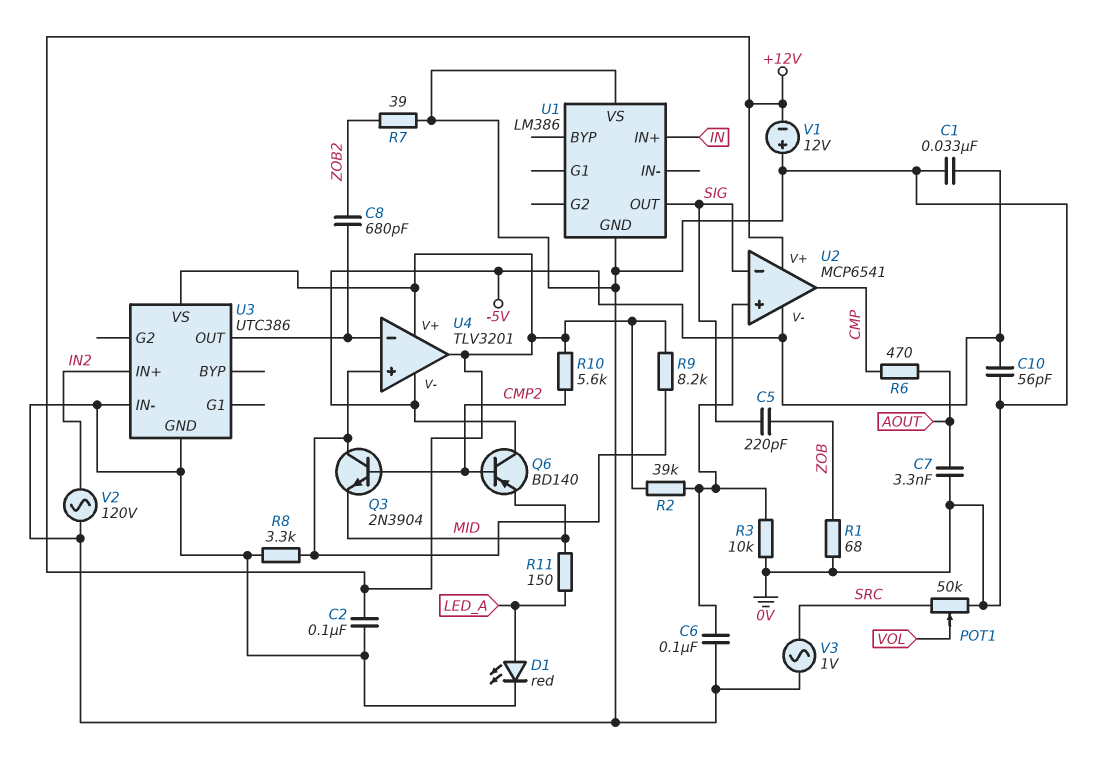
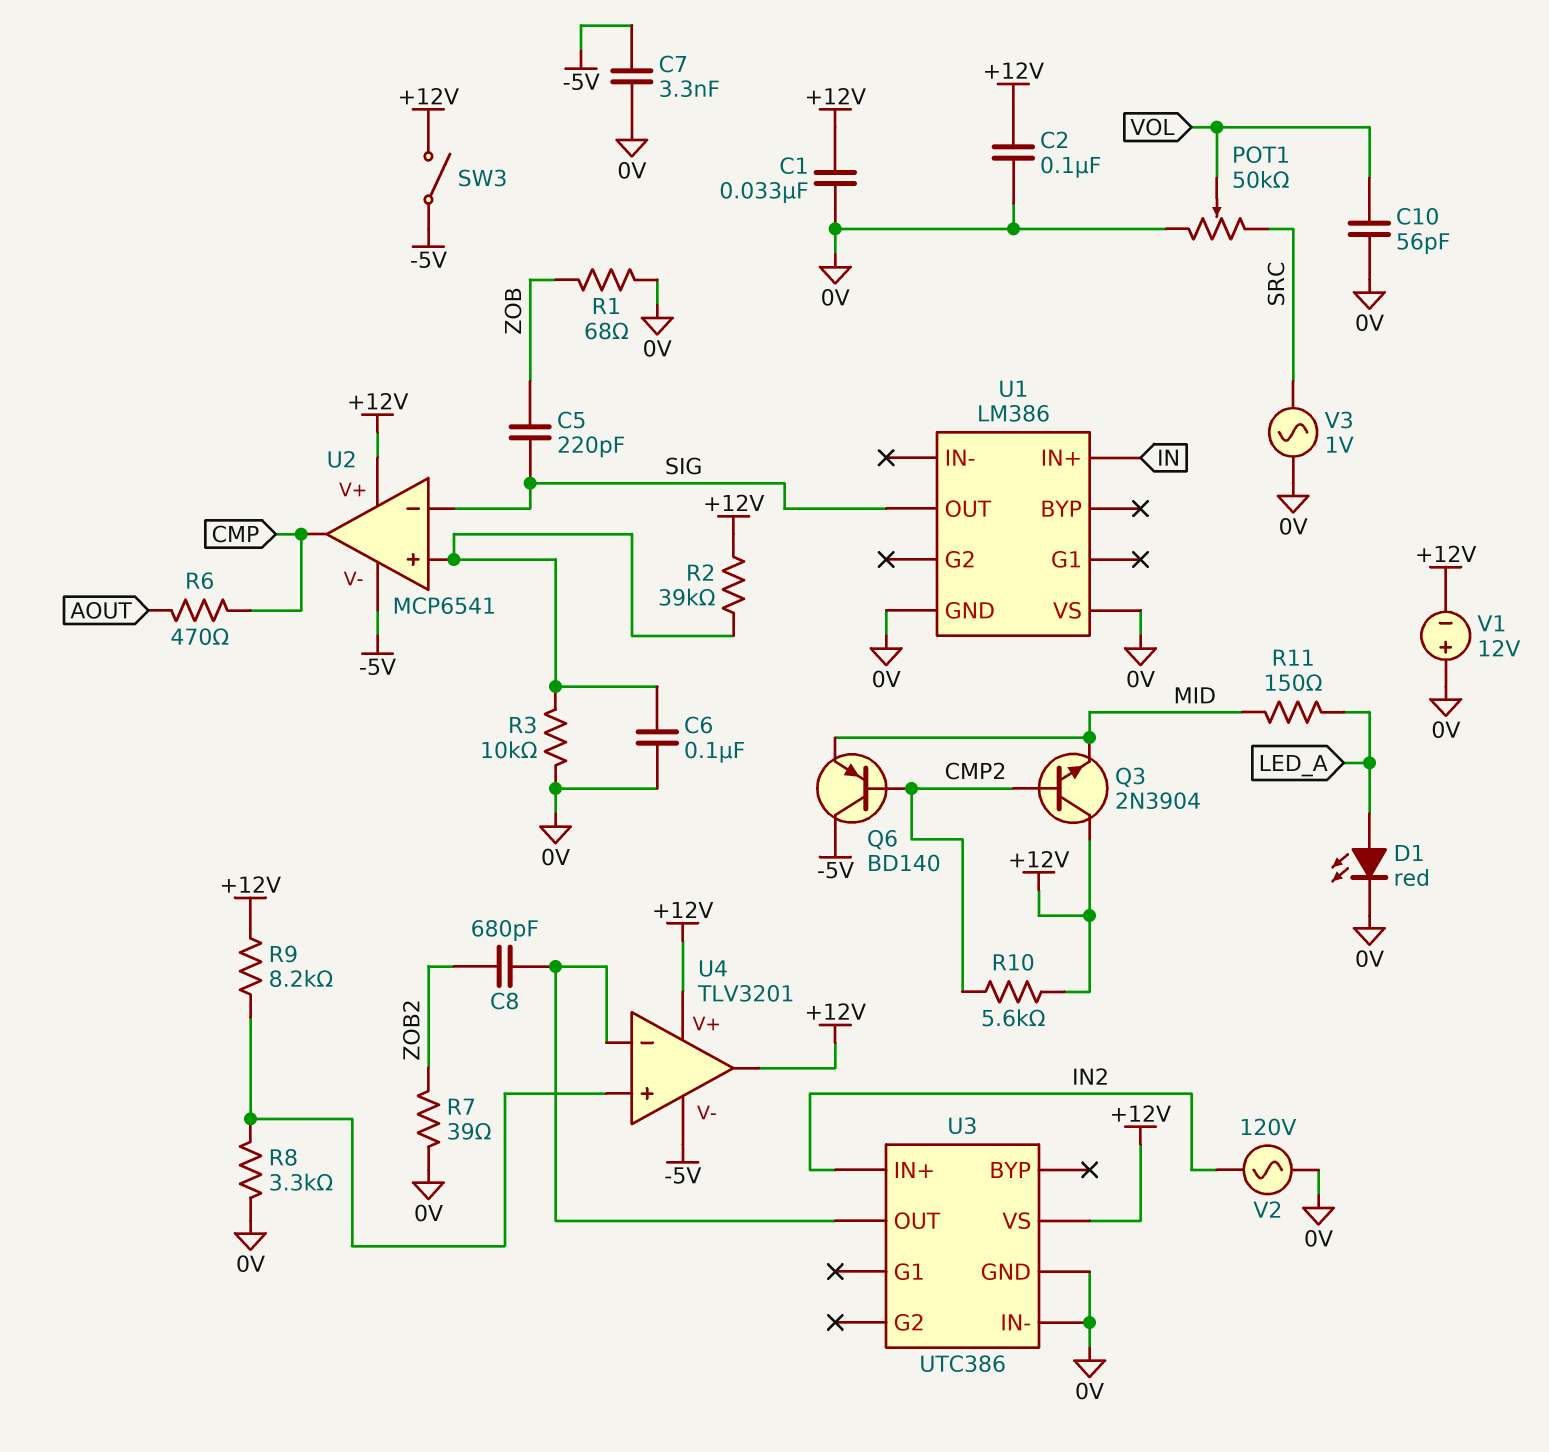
C1: 33nF (-5V, 0V) -> 33nF (+12V, 0V)
C7: 3.3nF (0V, AOUT) -> 3.3nF (-5V, 0V)
C10: 56pF (-5V, 0V) -> 56pF (0V, VOL)
Q3: NPN 2N3904 (B CMP2, C U4/in+, E MID) -> NPN 2N3904 (B CMP2, C +12V, E MID)
SW3: none -> switch (+12V, -5V)

